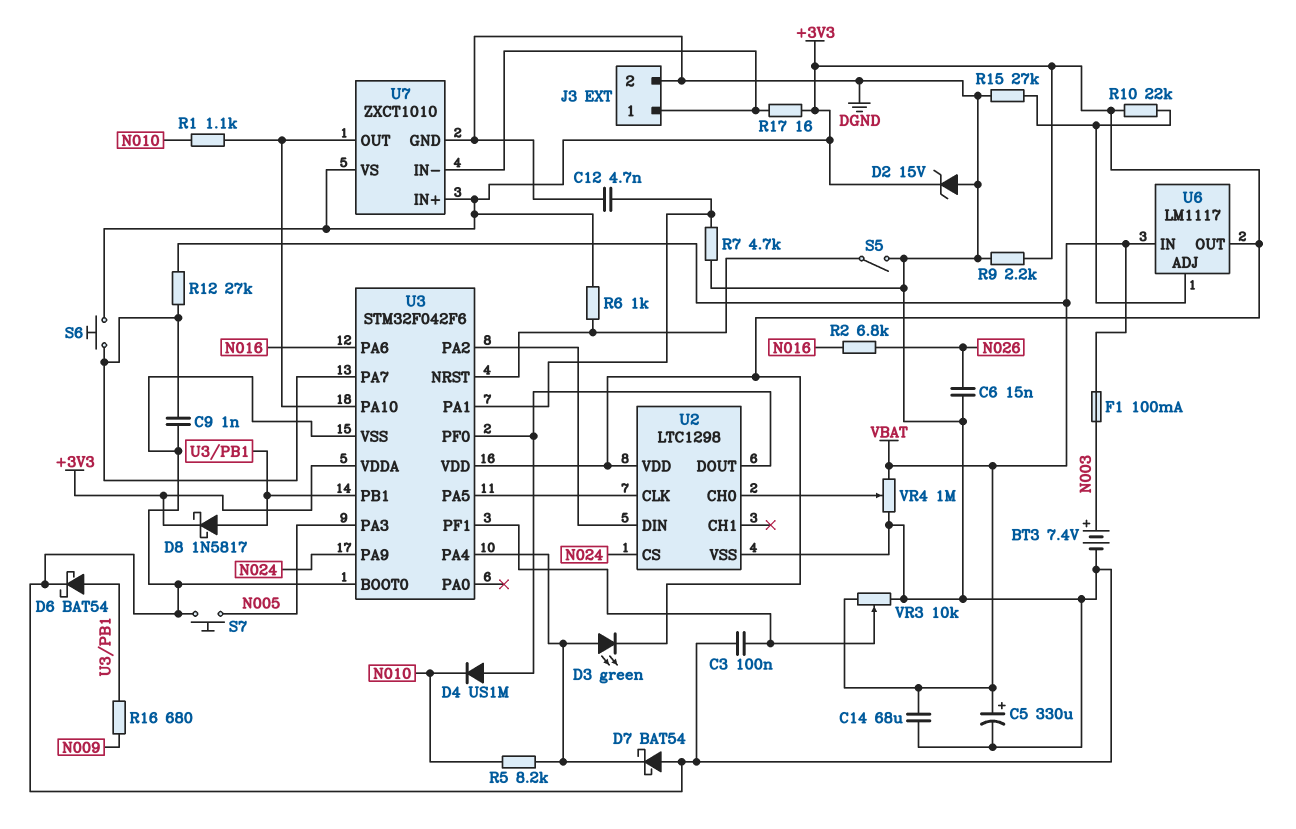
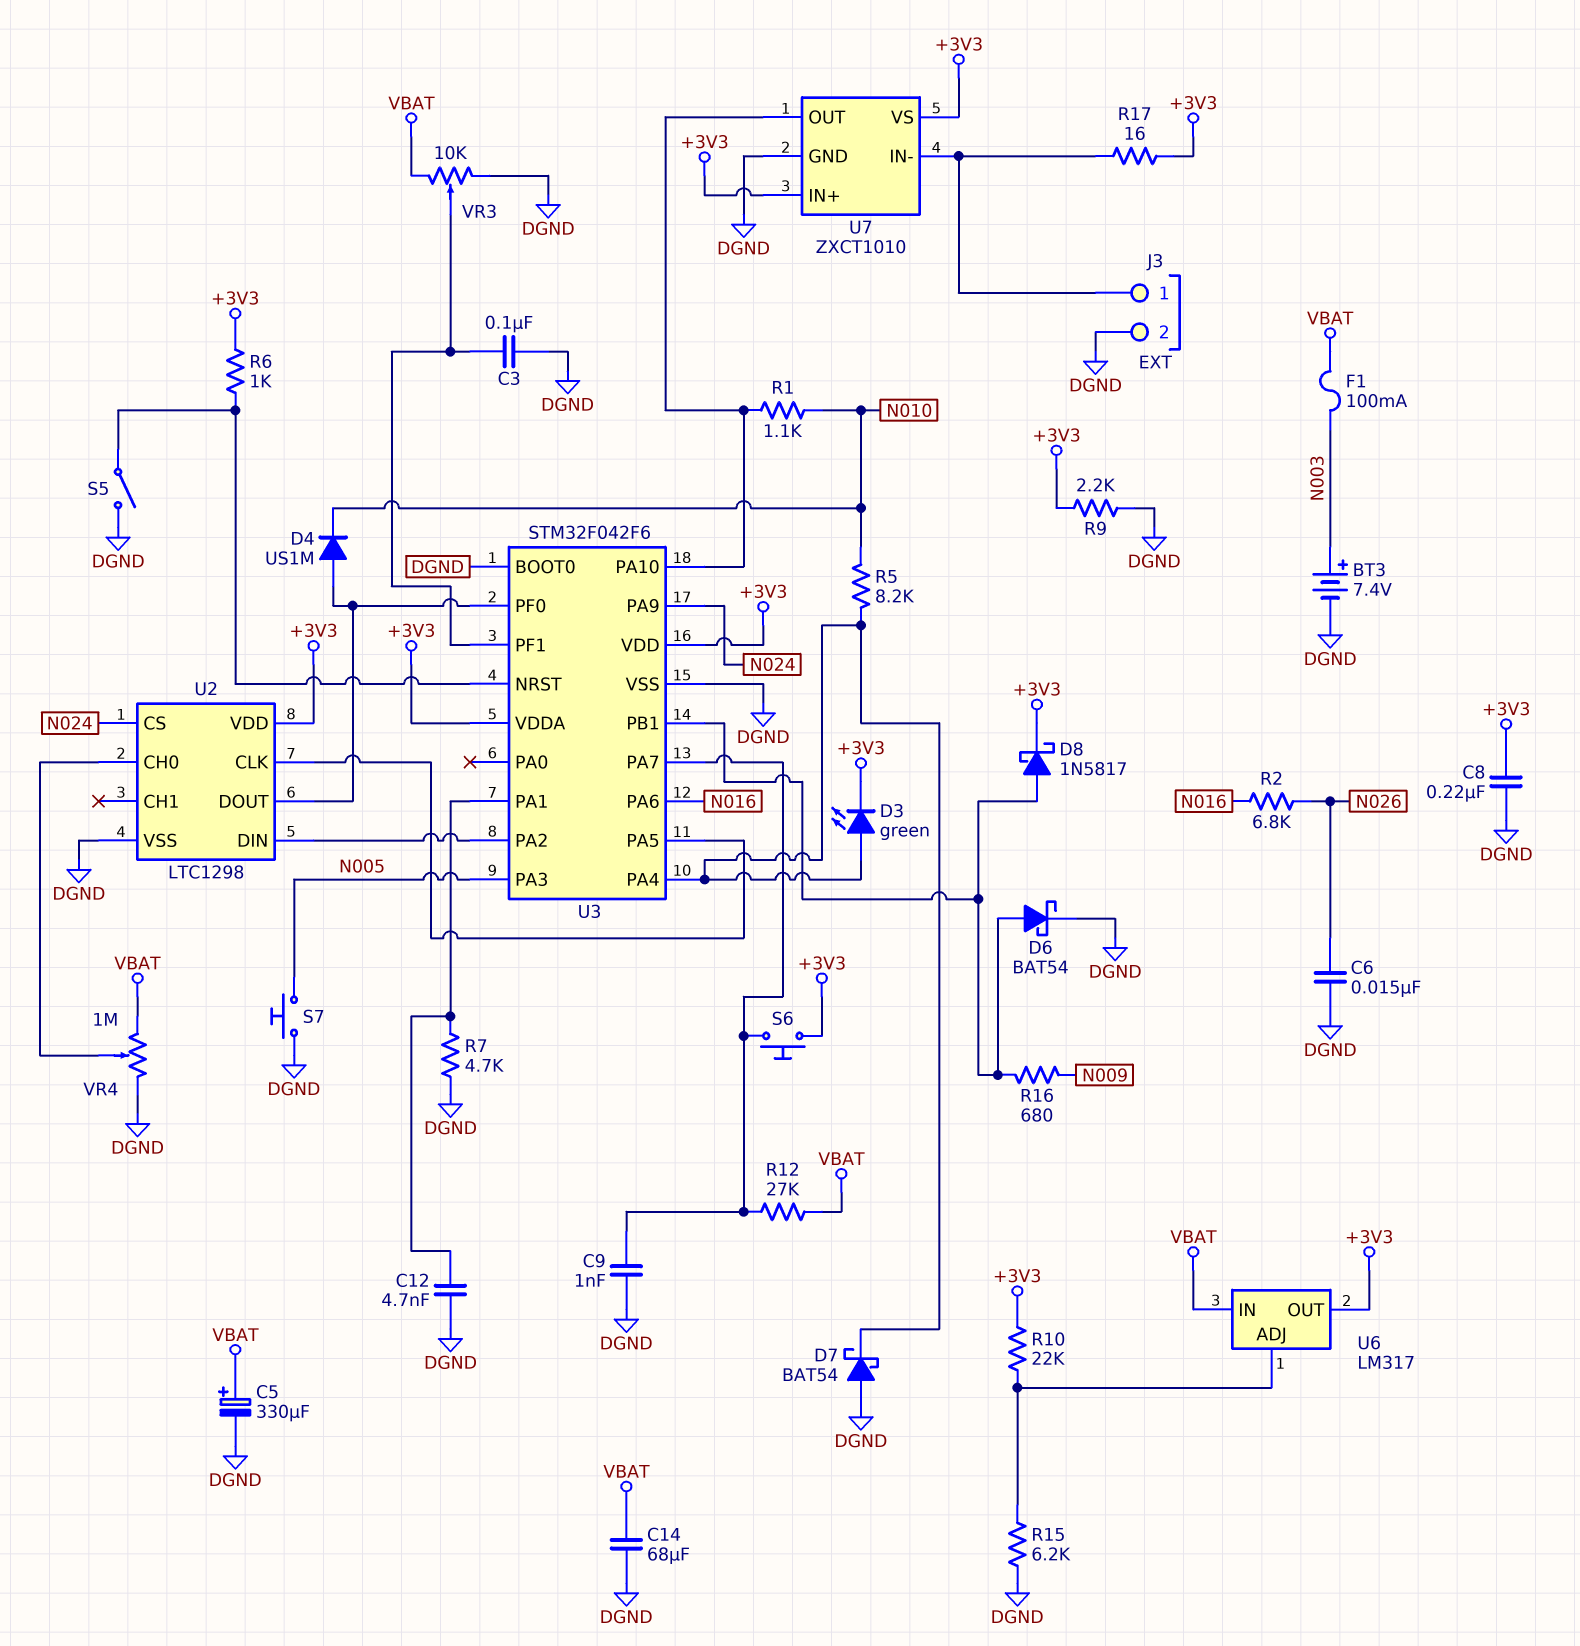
C8: none -> 220nF (+3V3, DGND)
D2: zener 15V (A DGND, K +3V3) -> none
R15: 27k (DGND, U6/ADJ) -> 6.2k (DGND, U6/ADJ)
U6: LM1117 -> LM317

